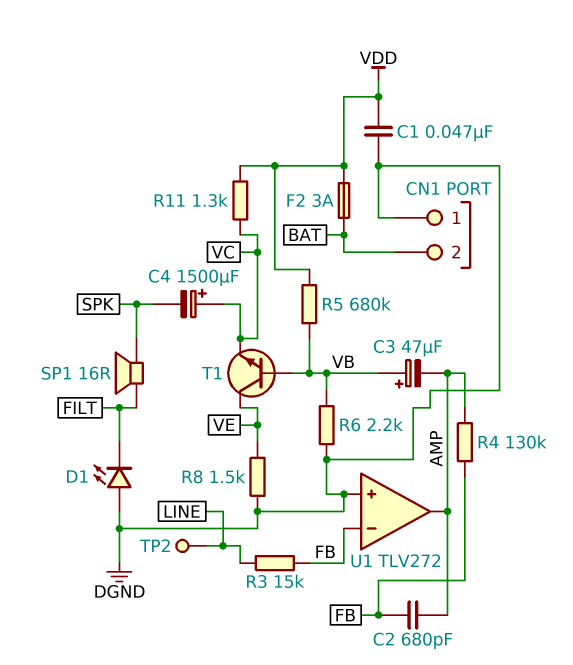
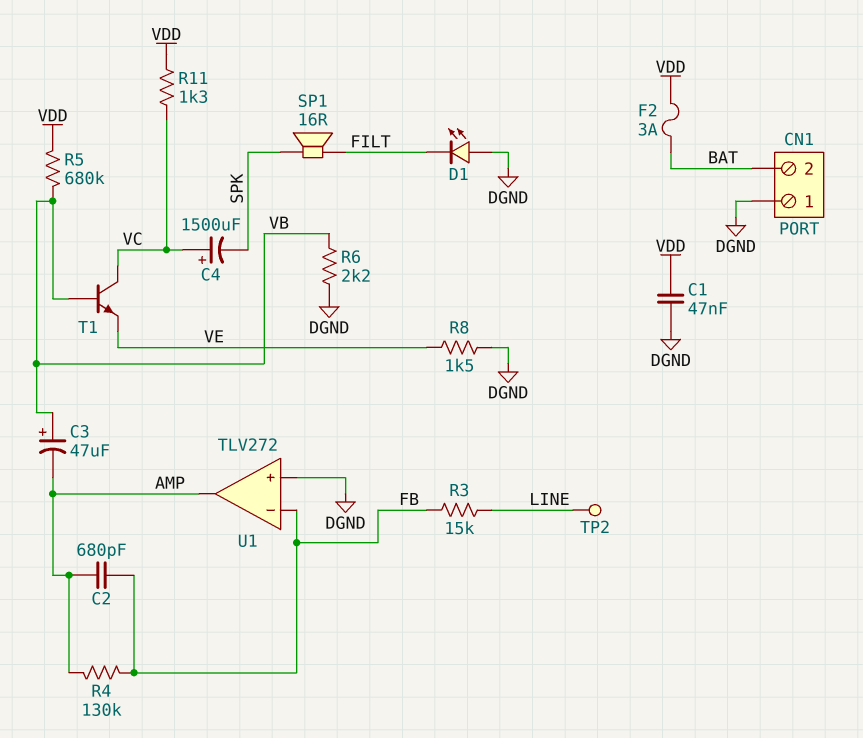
T1: NPN (B VB, C VE, E VC) -> NPN (B VB, C VC, E VE)

